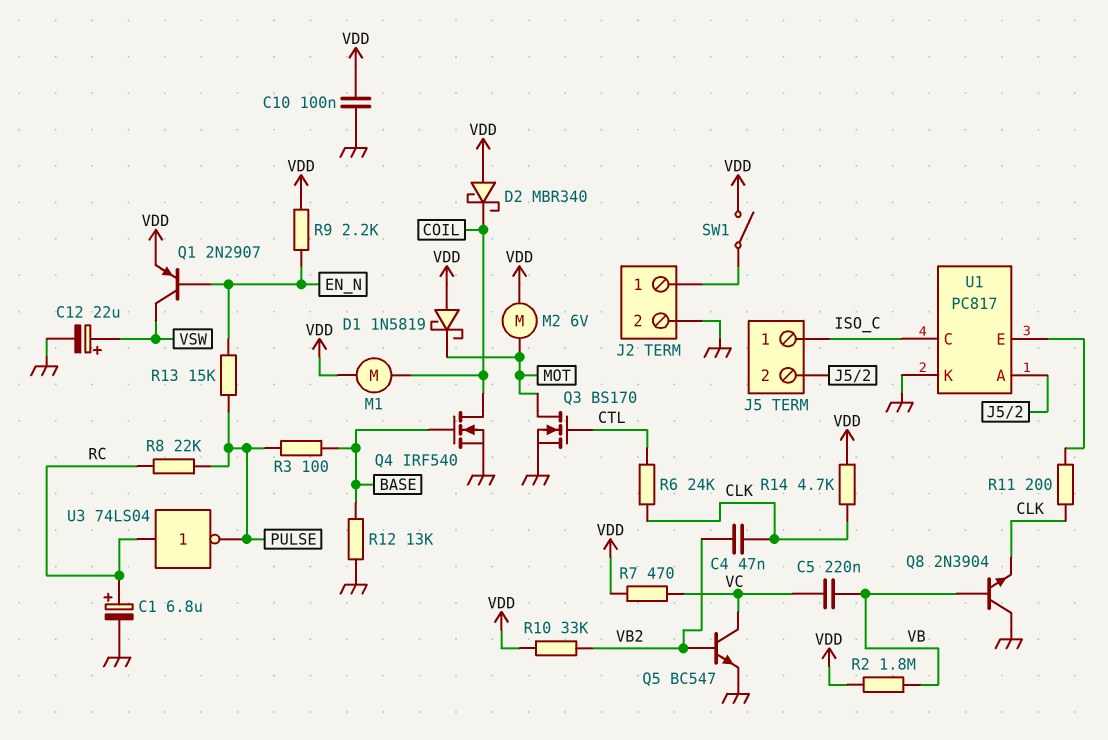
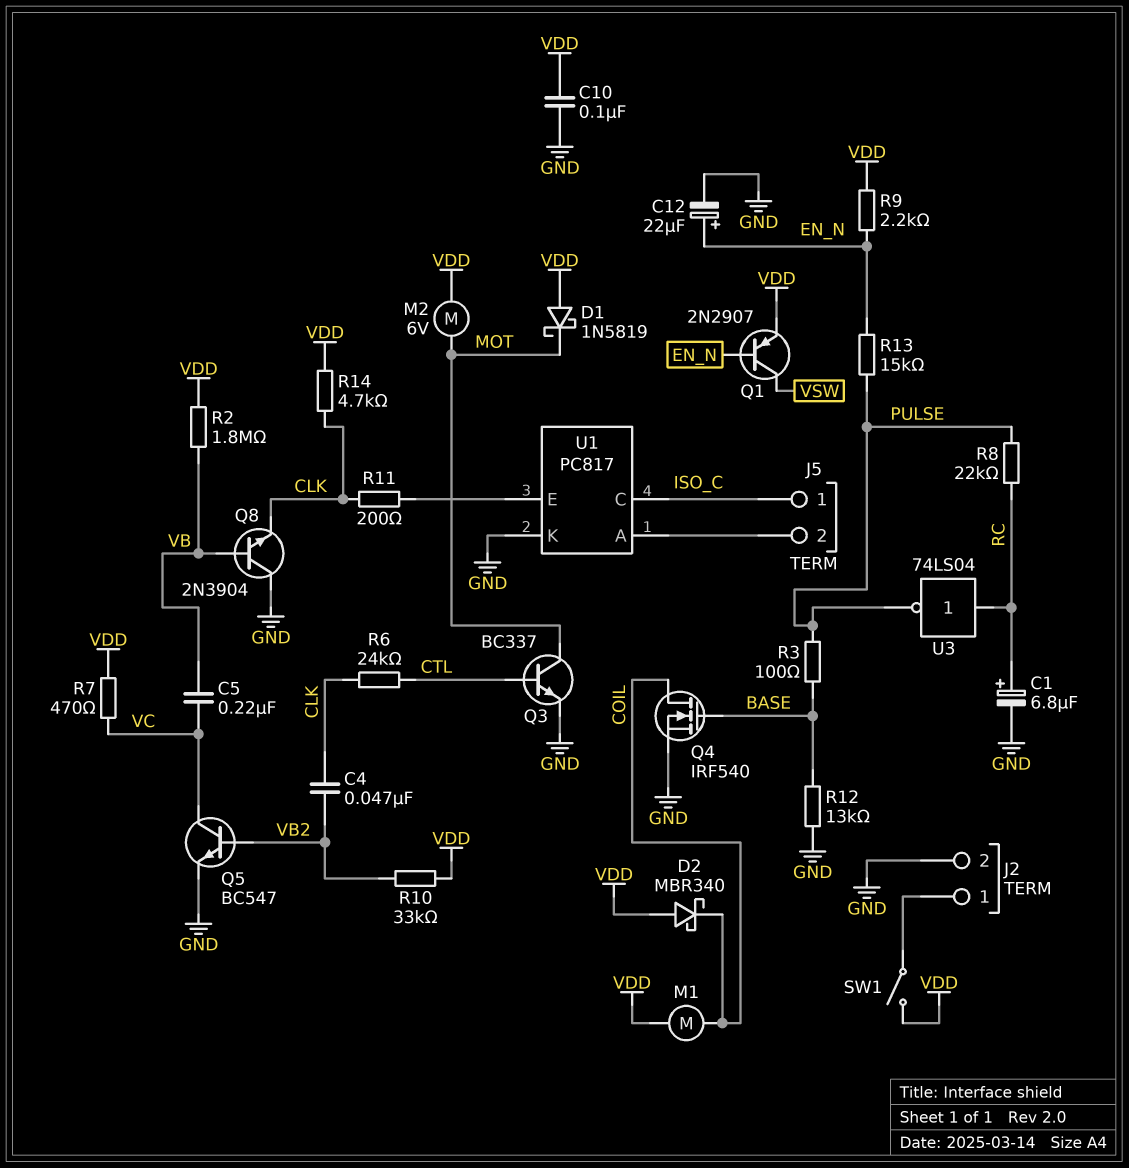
C12: 22uF (plus VSW, minus GND) -> 22uF (plus EN_N, minus GND)
Q3: NMOS BS170 (G CTL, D MOT, S GND) -> NPN BC337 (B CTL, C MOT, E GND)

